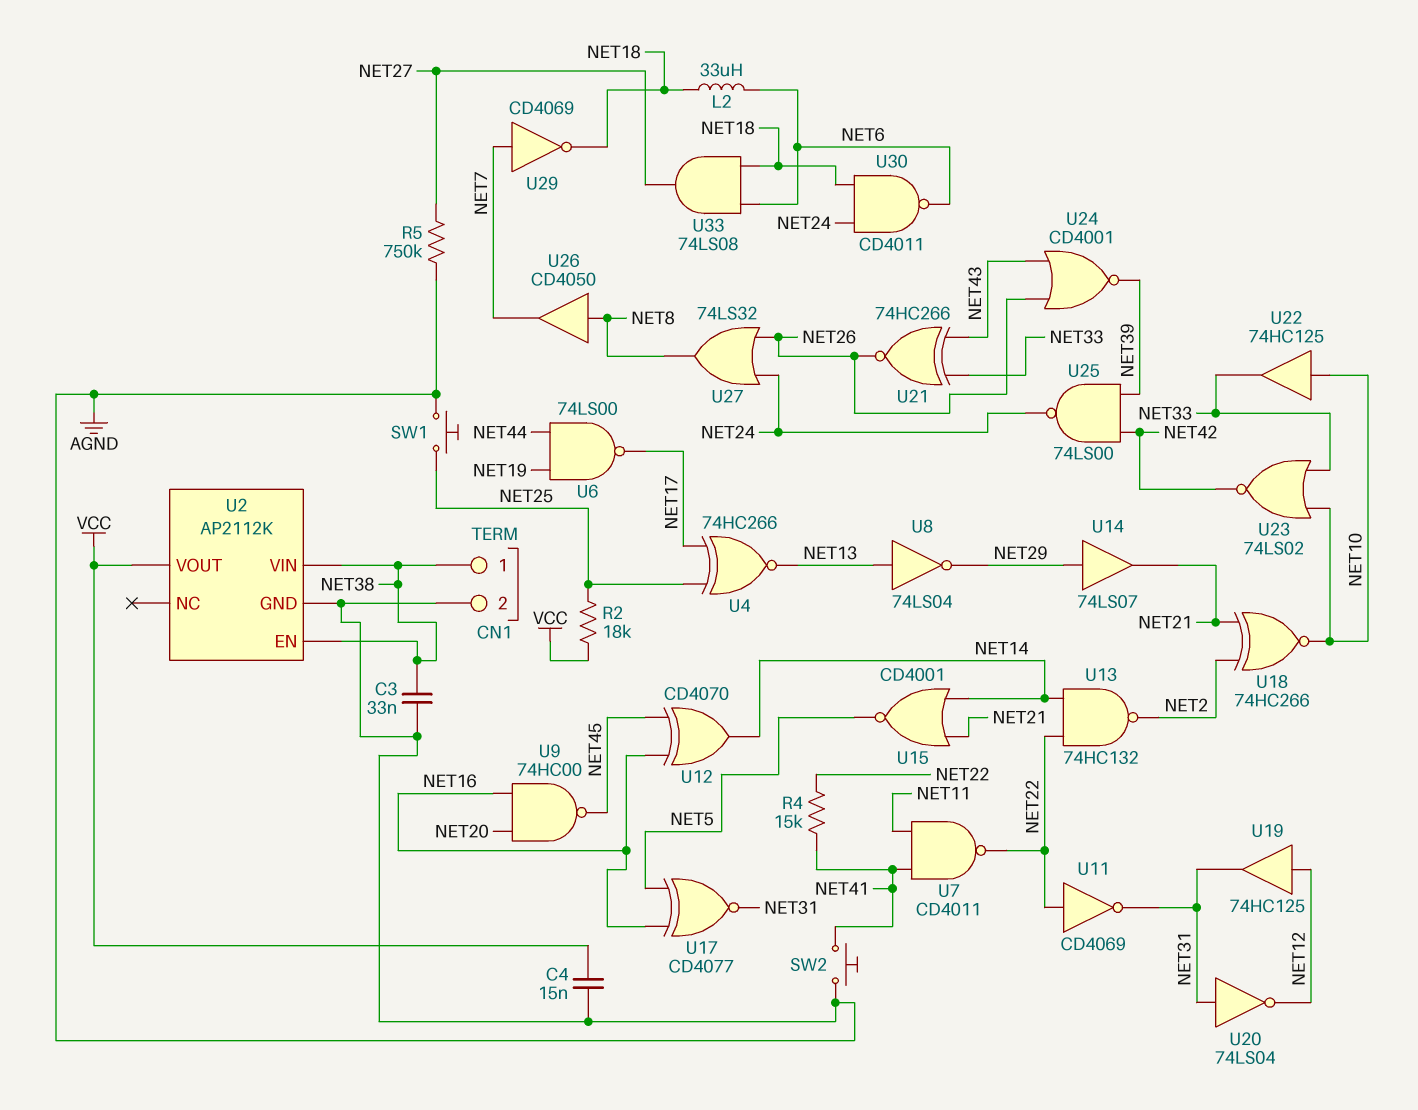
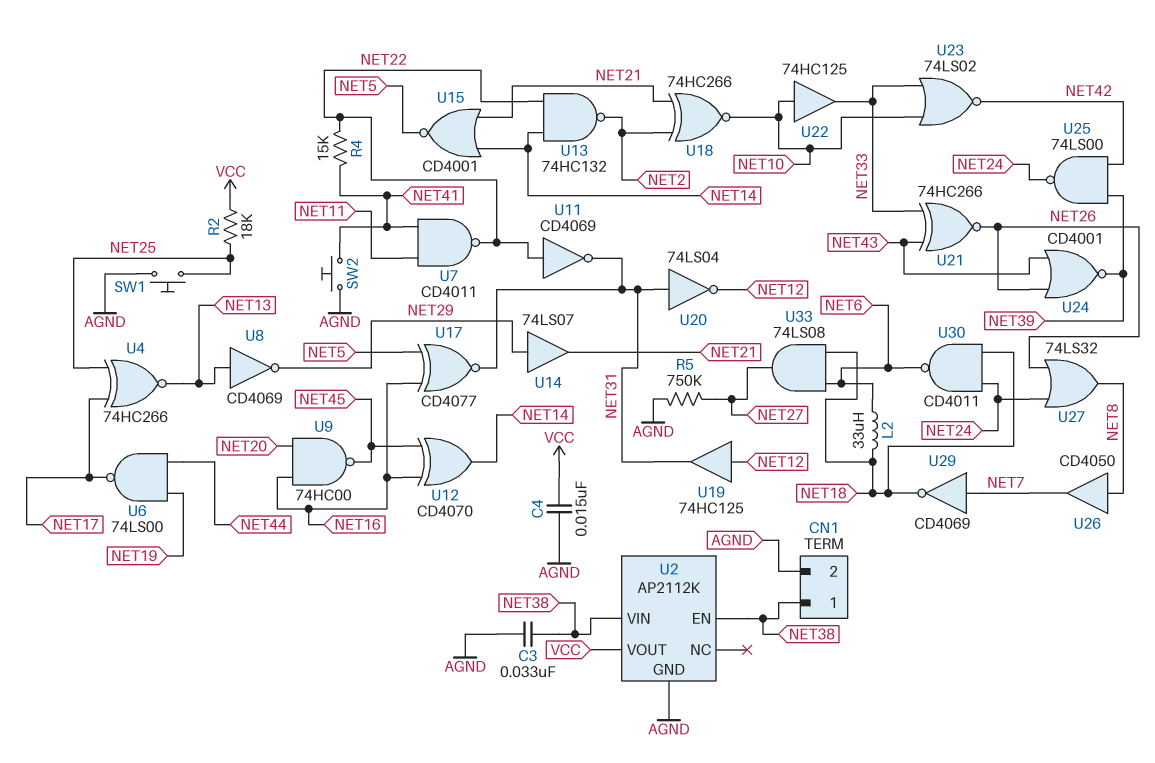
U8: NOT 74LS04 (in NET13, out NET29) -> NOT CD4069 (in NET13, out NET29)

